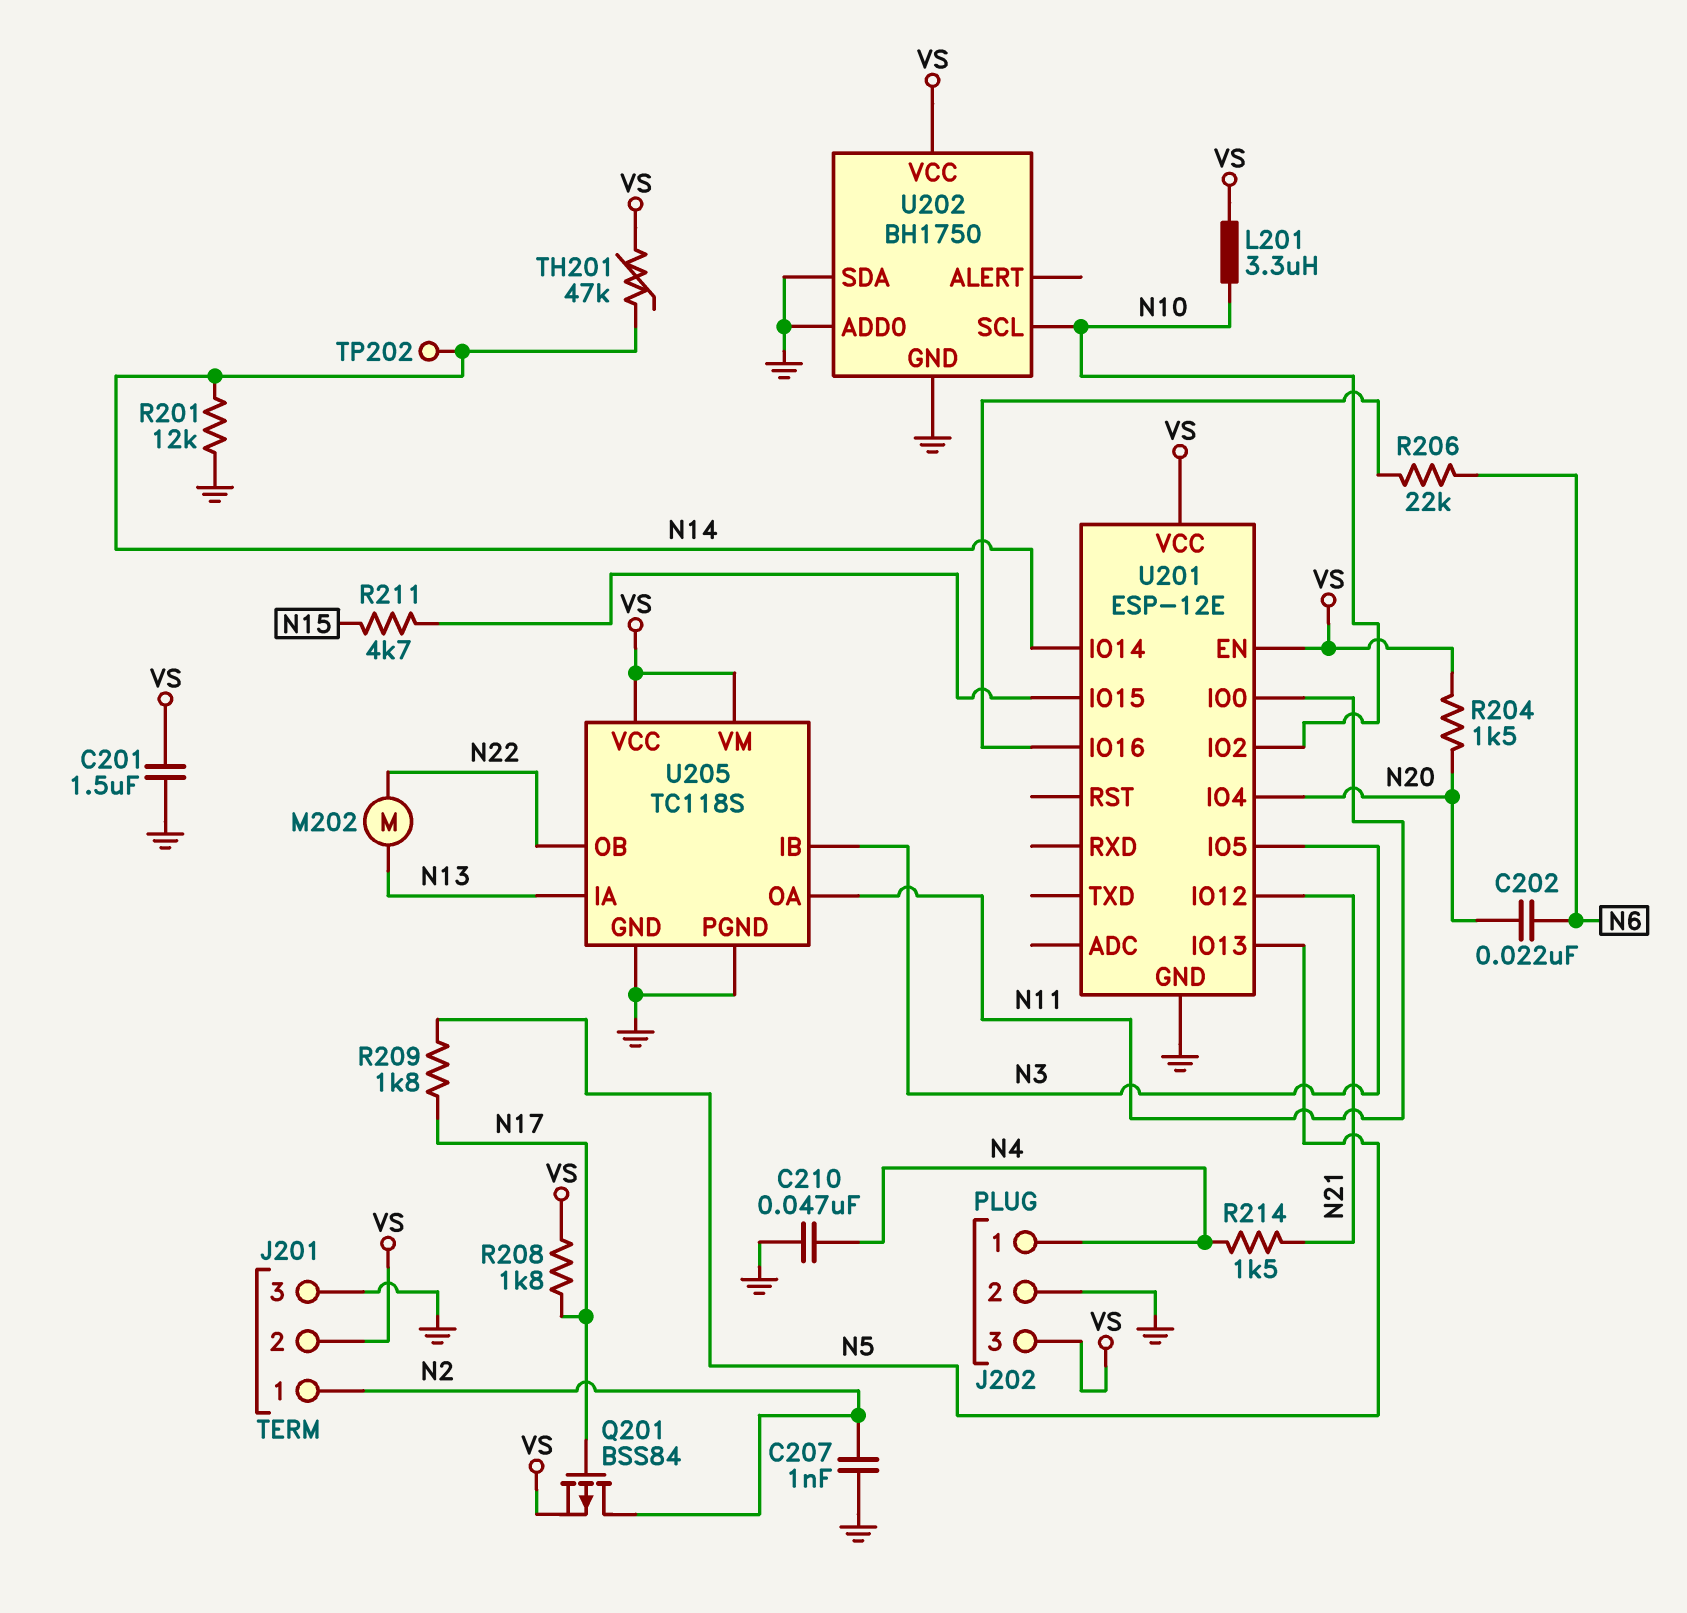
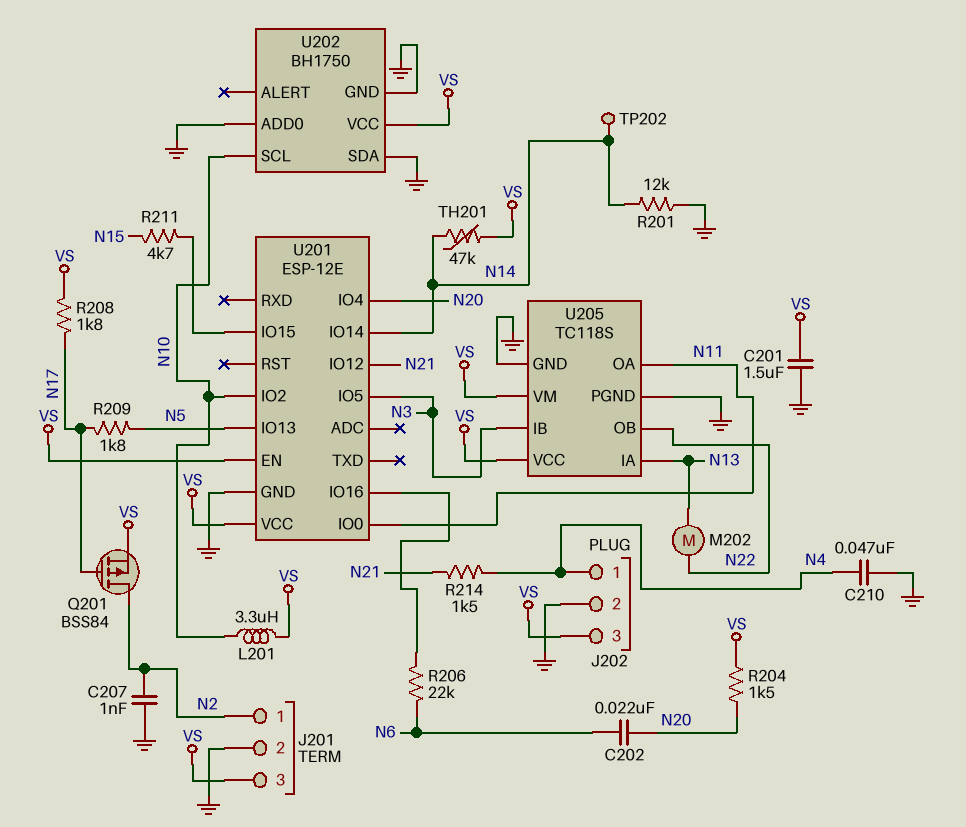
J201 pin 2: VS -> GND
J201 pin 3: GND -> VS

